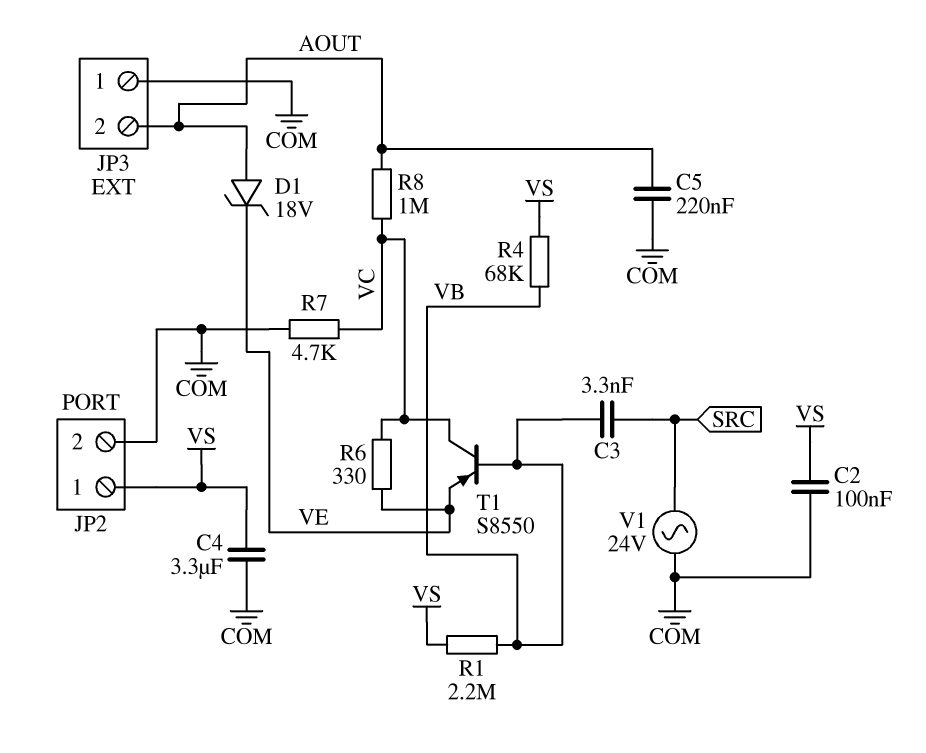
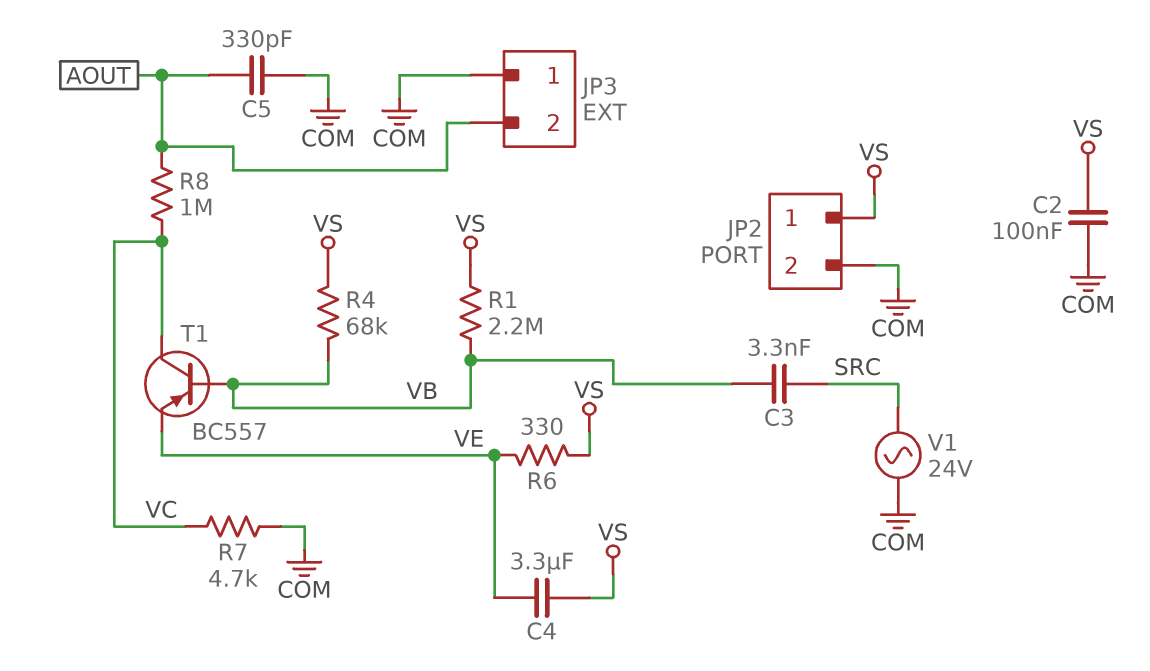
C4: 3.3uF (COM, VS) -> 3.3uF (VE, VS)
C5: 220nF (AOUT, COM) -> 330pF (AOUT, COM)
D1: zener 18V (A AOUT, K VE) -> none
R6: 330 (VC, VE) -> 330 (VE, VS)
T1: PNP S8550 (B VB, C VC, E VE) -> PNP BC557 (B VB, C VC, E VE)

